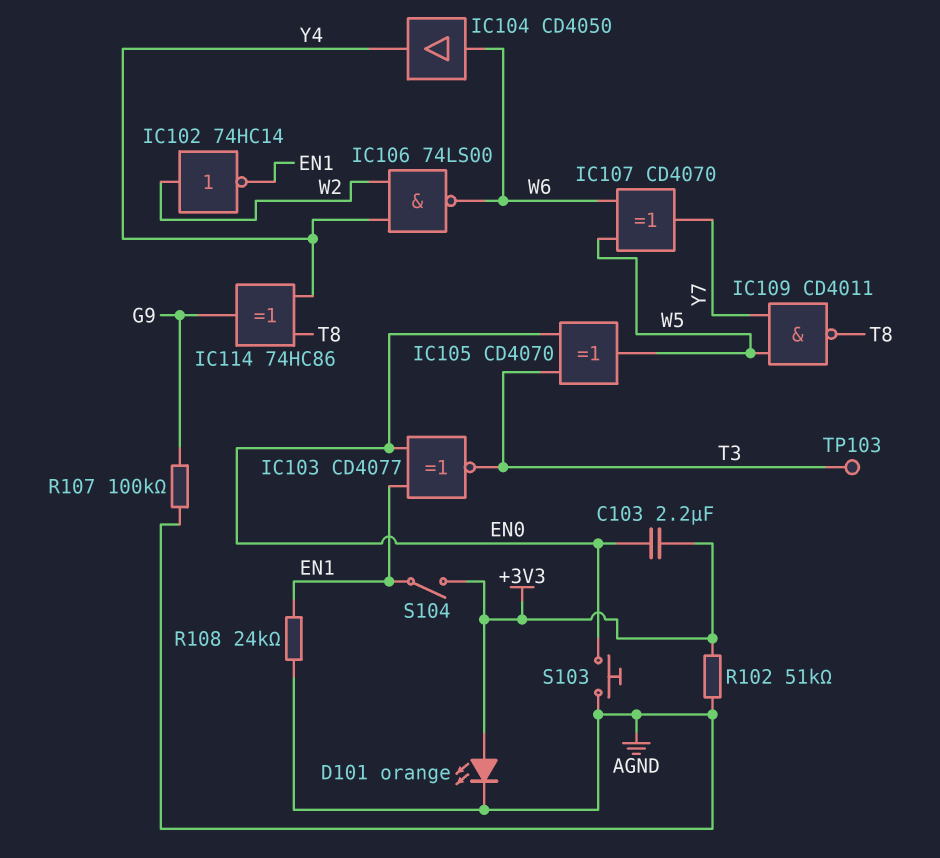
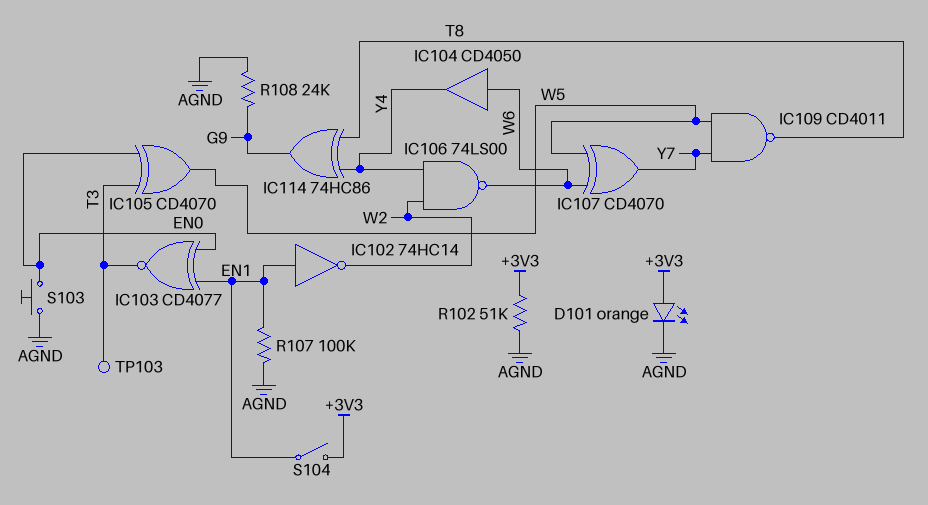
C103: 2.2uF (+3V3, EN0) -> none
IC102: NOT 74HC14 (in W2, out EN1) -> NOT 74HC14 (in EN1, out W2)
R107: 100k (AGND, G9) -> 100k (AGND, EN1)
R108: 24k (AGND, EN1) -> 24k (AGND, G9)

